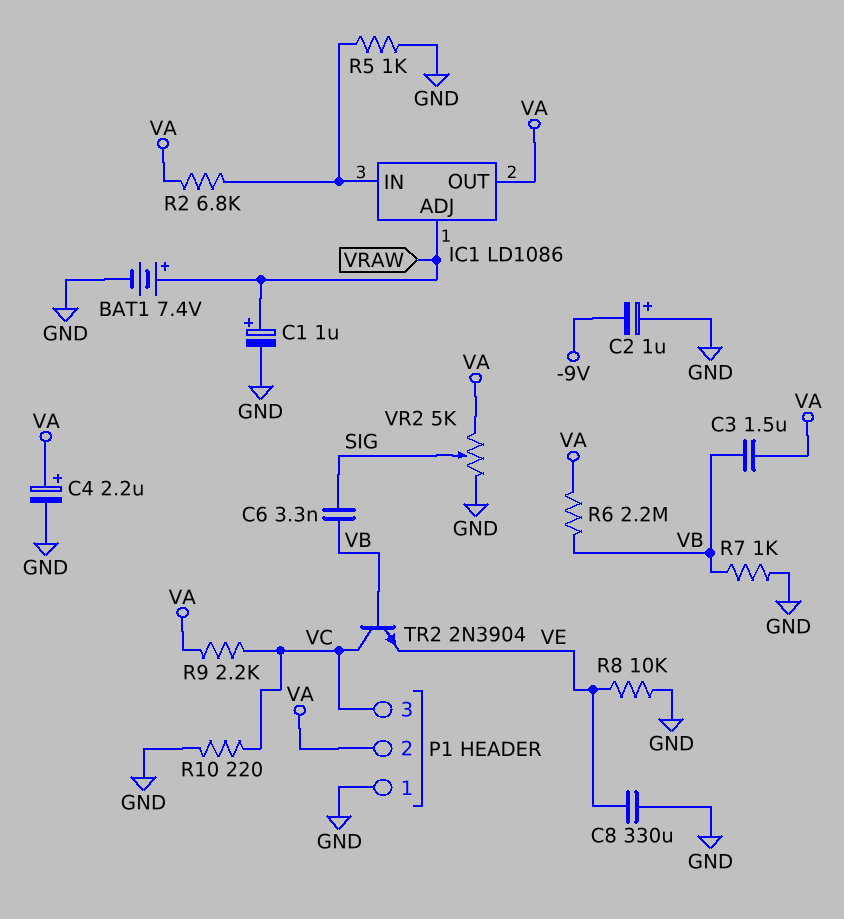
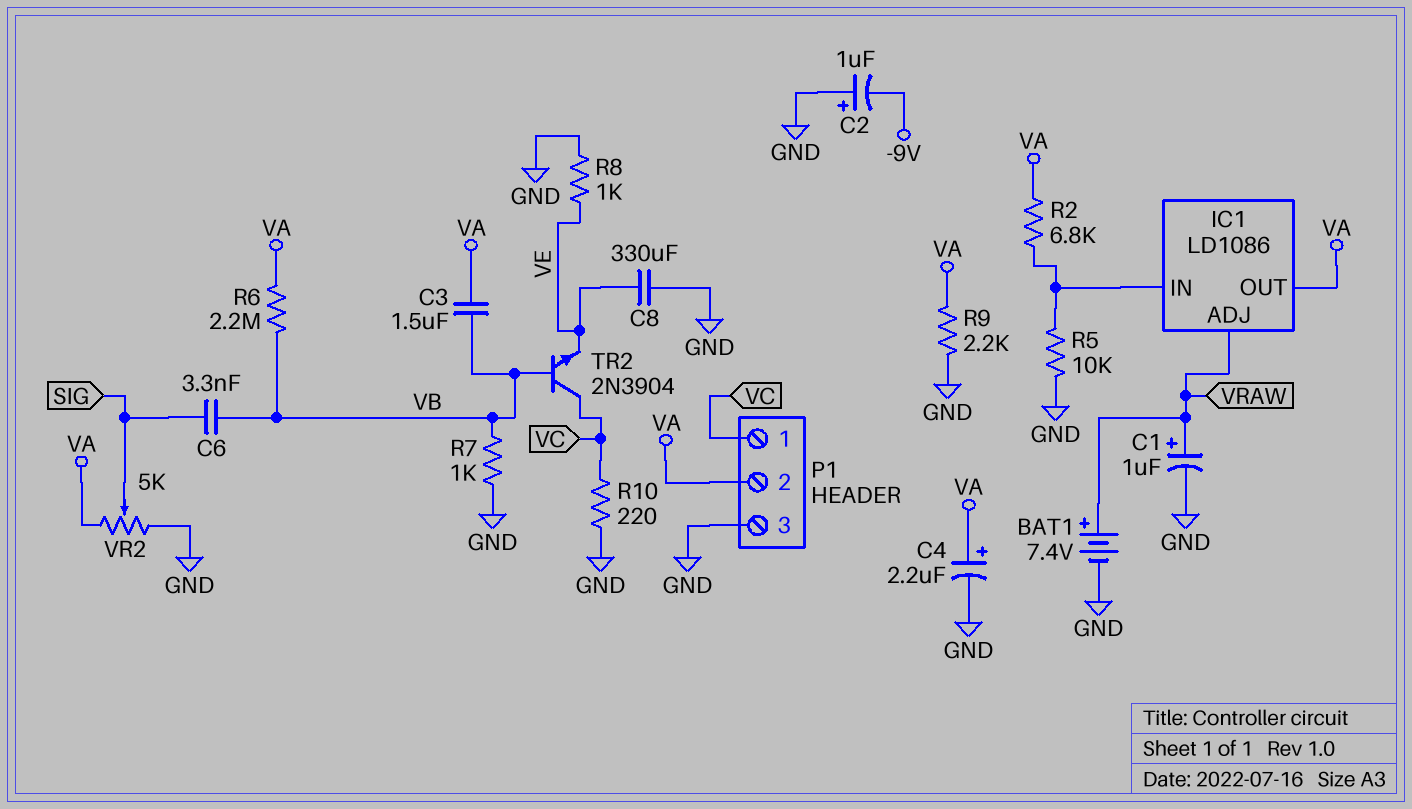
P1 pin 1: GND -> VC
P1 pin 3: VC -> GND
R5: 1k (GND, IC1/IN) -> 10k (GND, IC1/IN)
R8: 10k (GND, VE) -> 1k (GND, VE)
R9: 2.2k (VA, VC) -> 2.2k (GND, VA)

